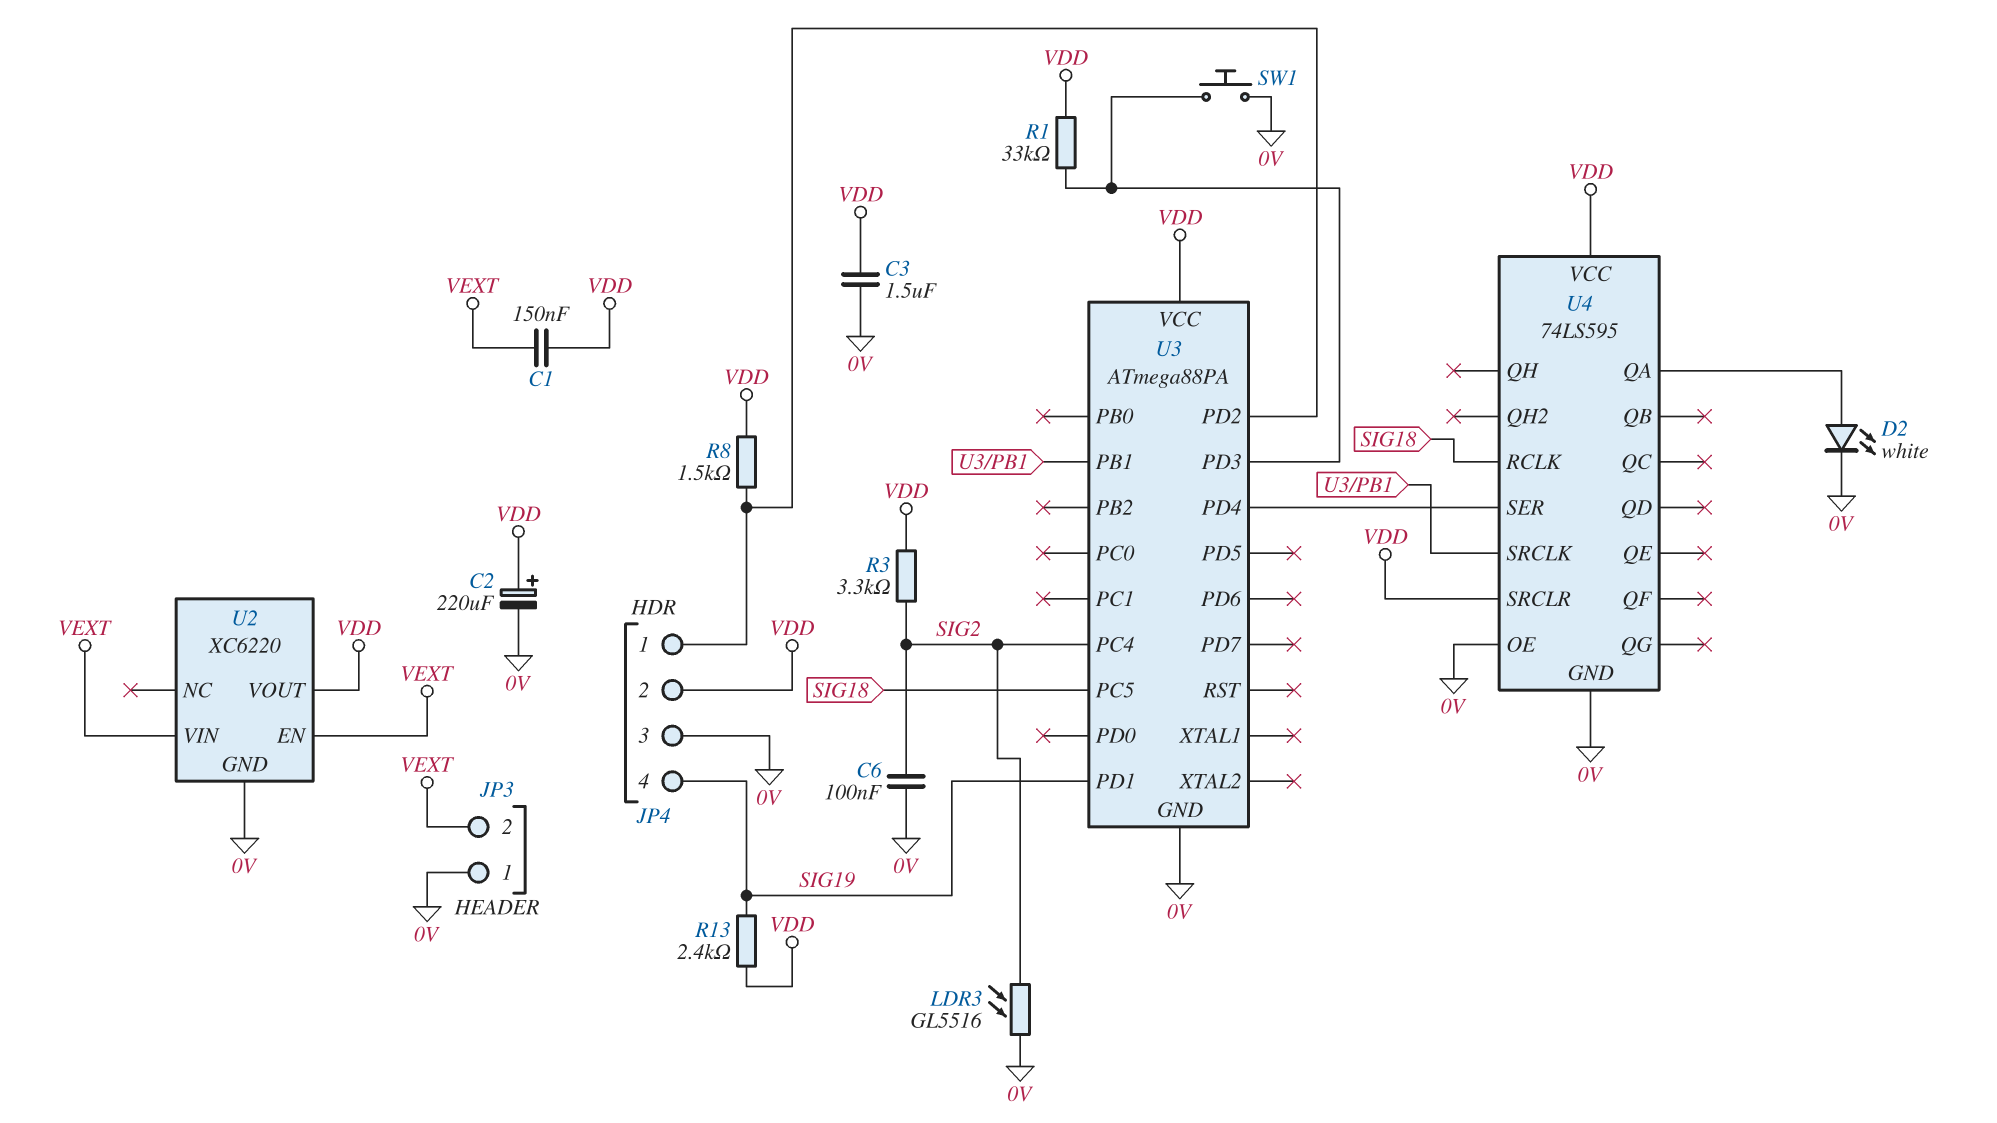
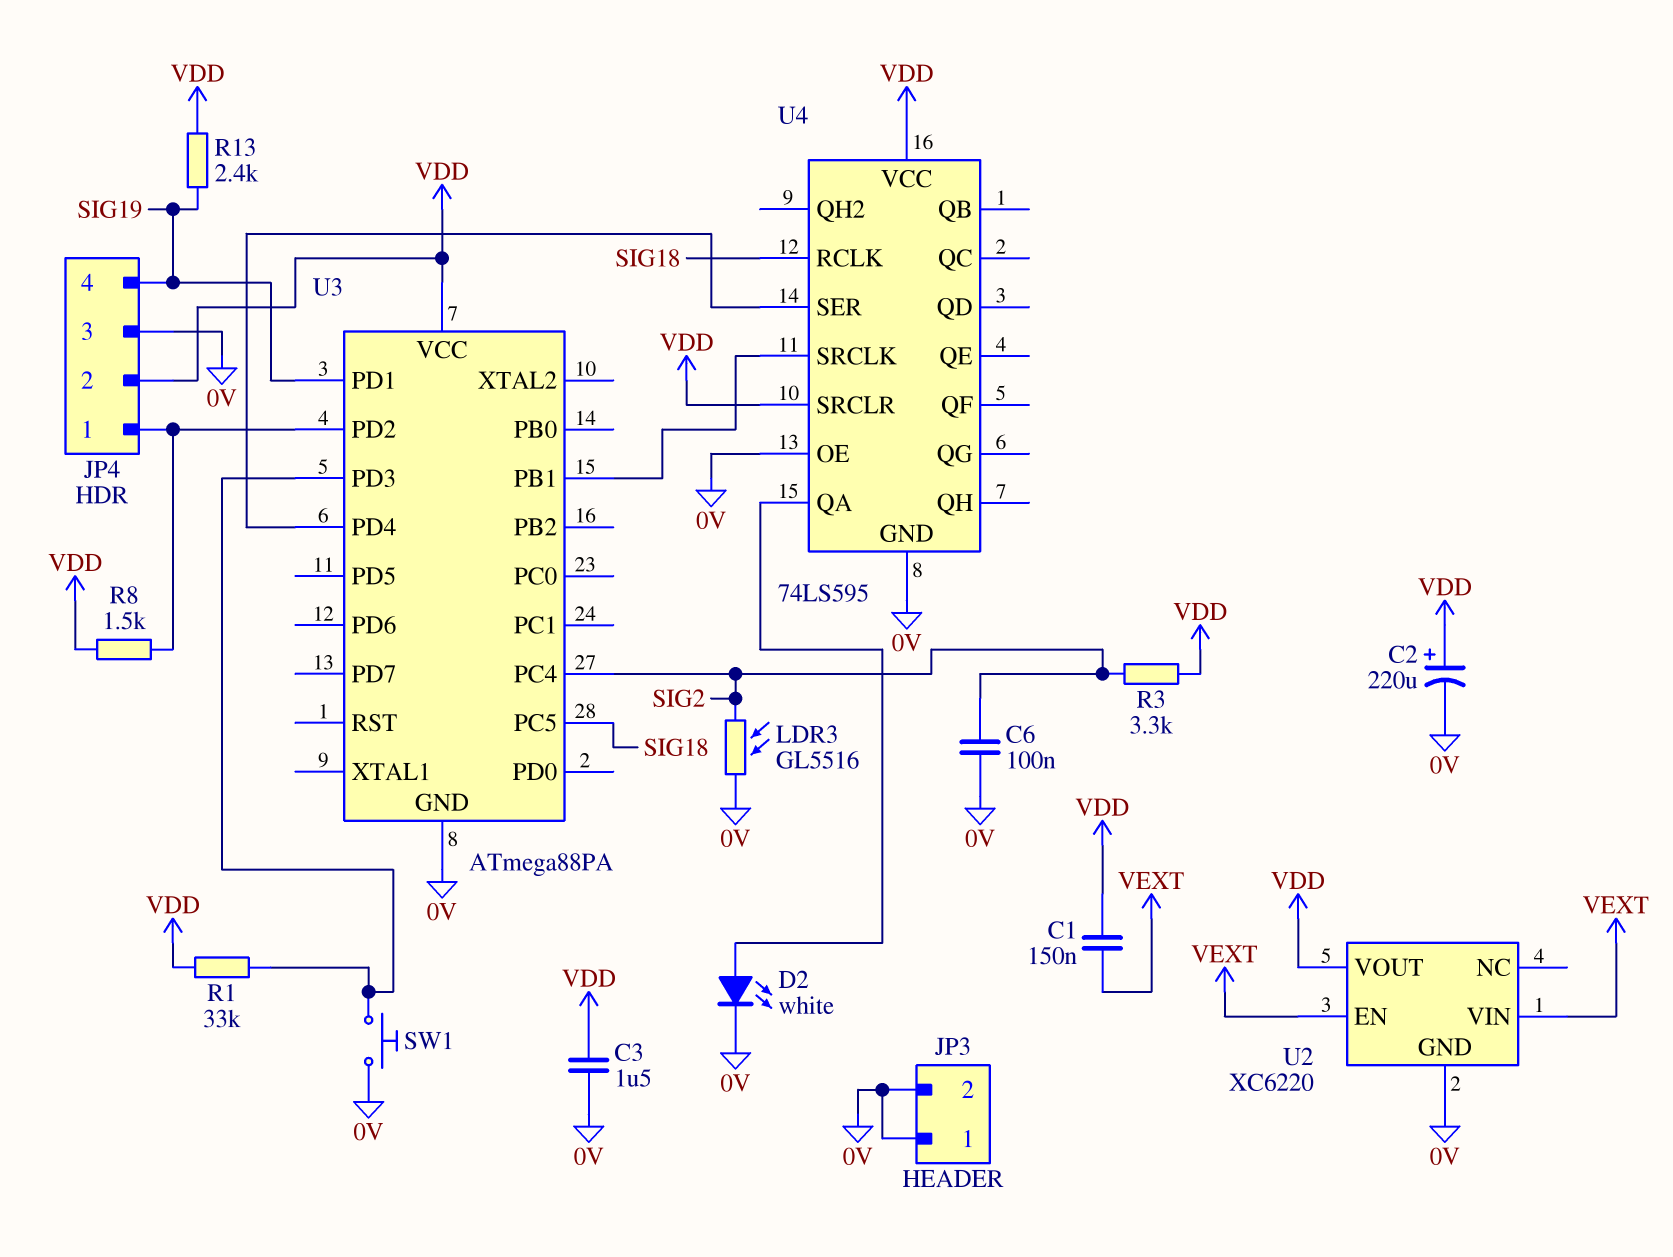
JP3 pin 2: VEXT -> 0V

